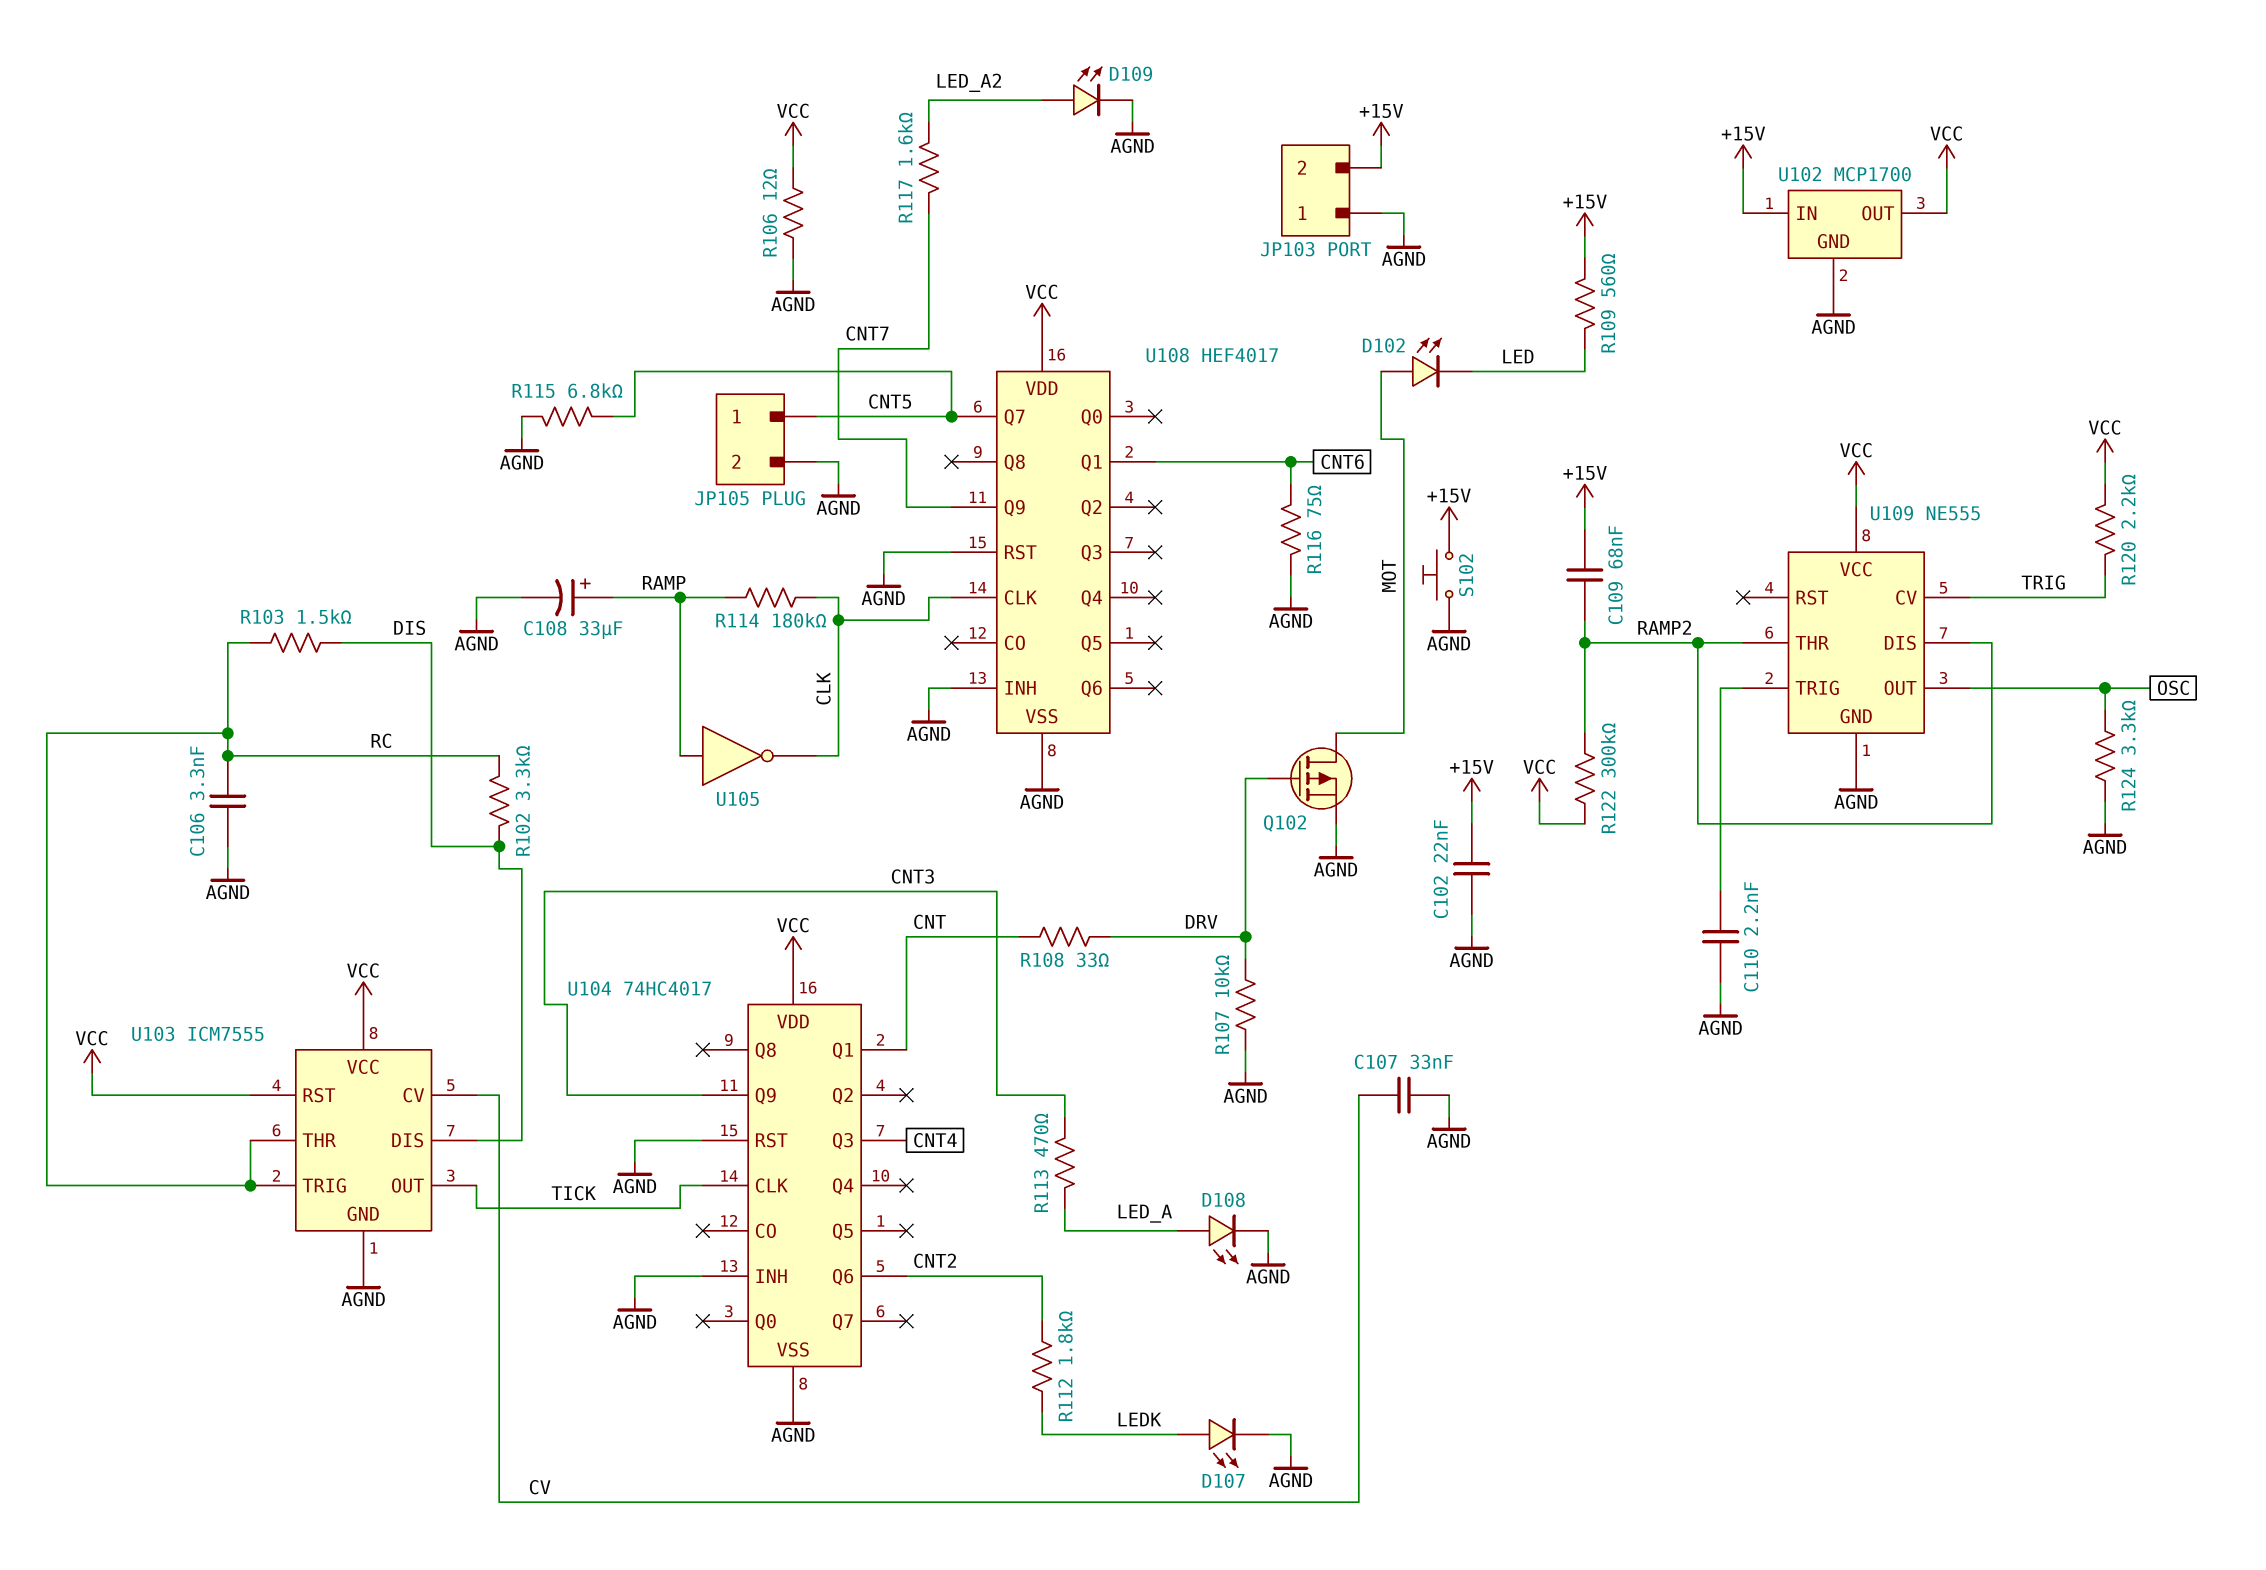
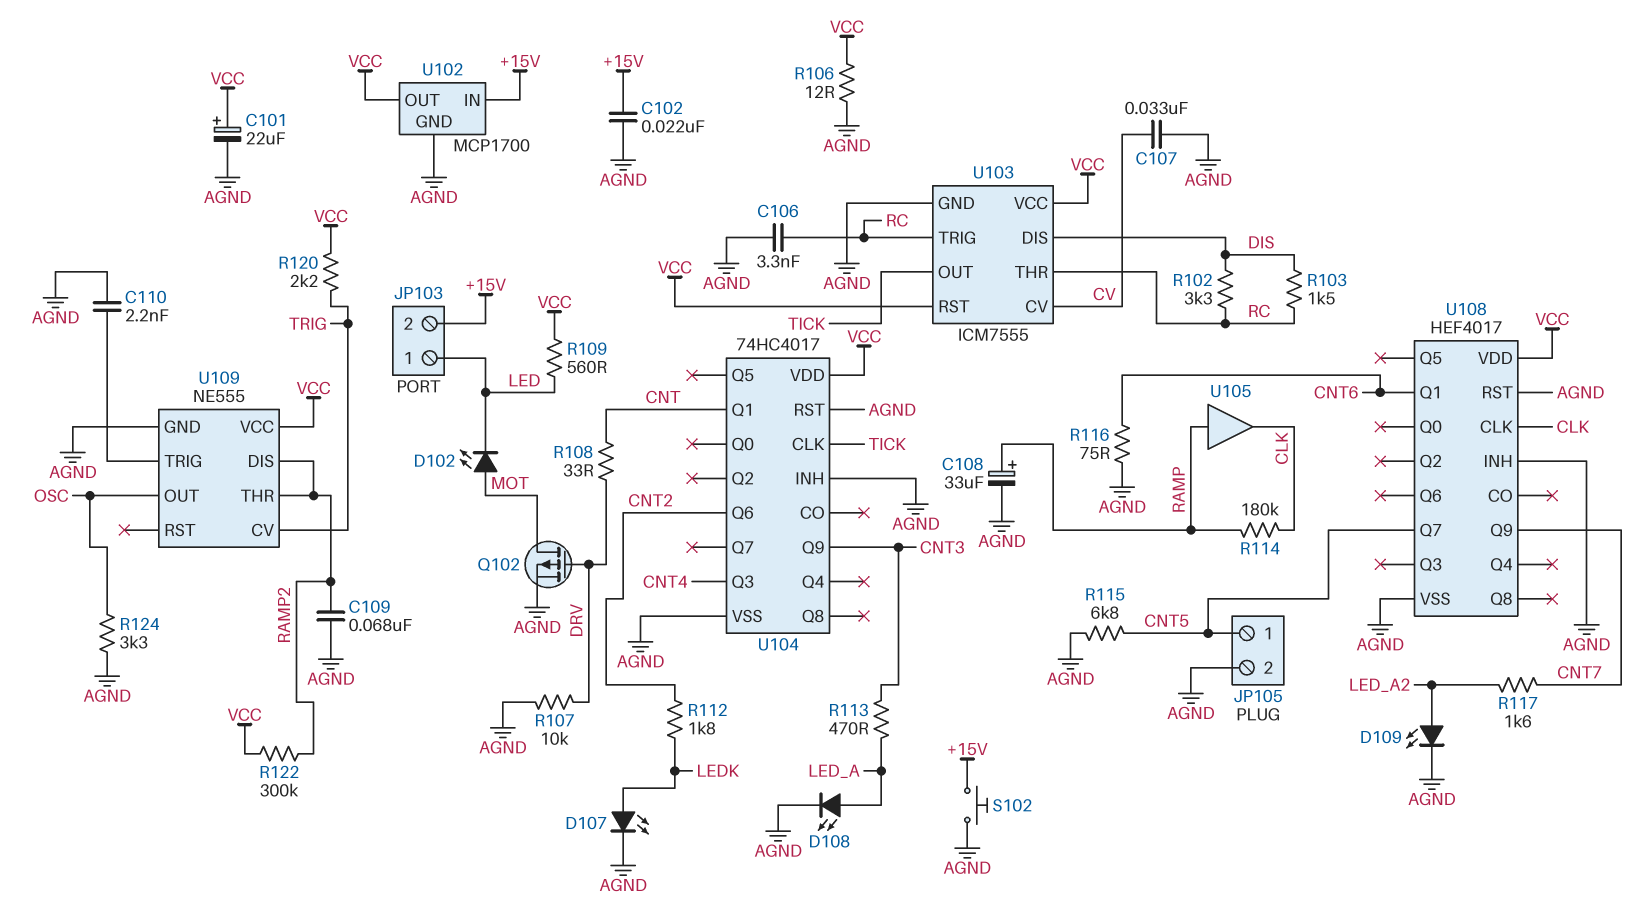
C101: none -> 22uF (plus VCC, minus AGND)
C109: 68nF (+15V, RAMP2) -> 68nF (AGND, RAMP2)
JP103 pin 1: AGND -> LED
R109: 560 (+15V, LED) -> 560 (LED, VCC)
U105: NOT (in RAMP, out CLK) -> buffer (in RAMP, out CLK)

